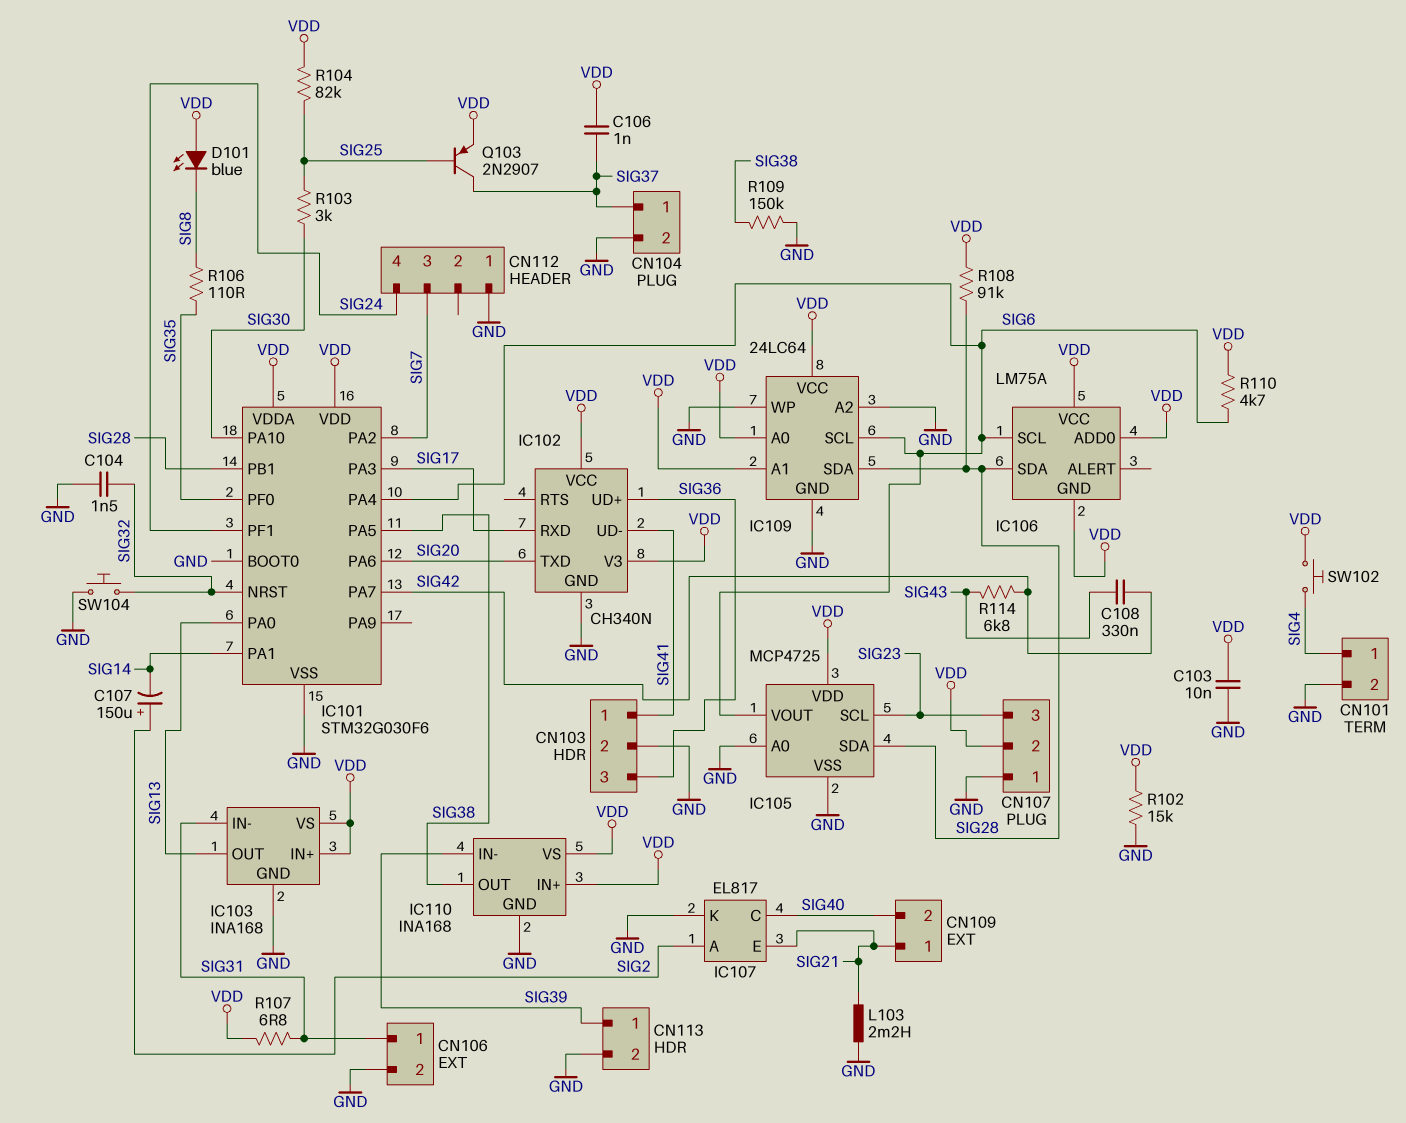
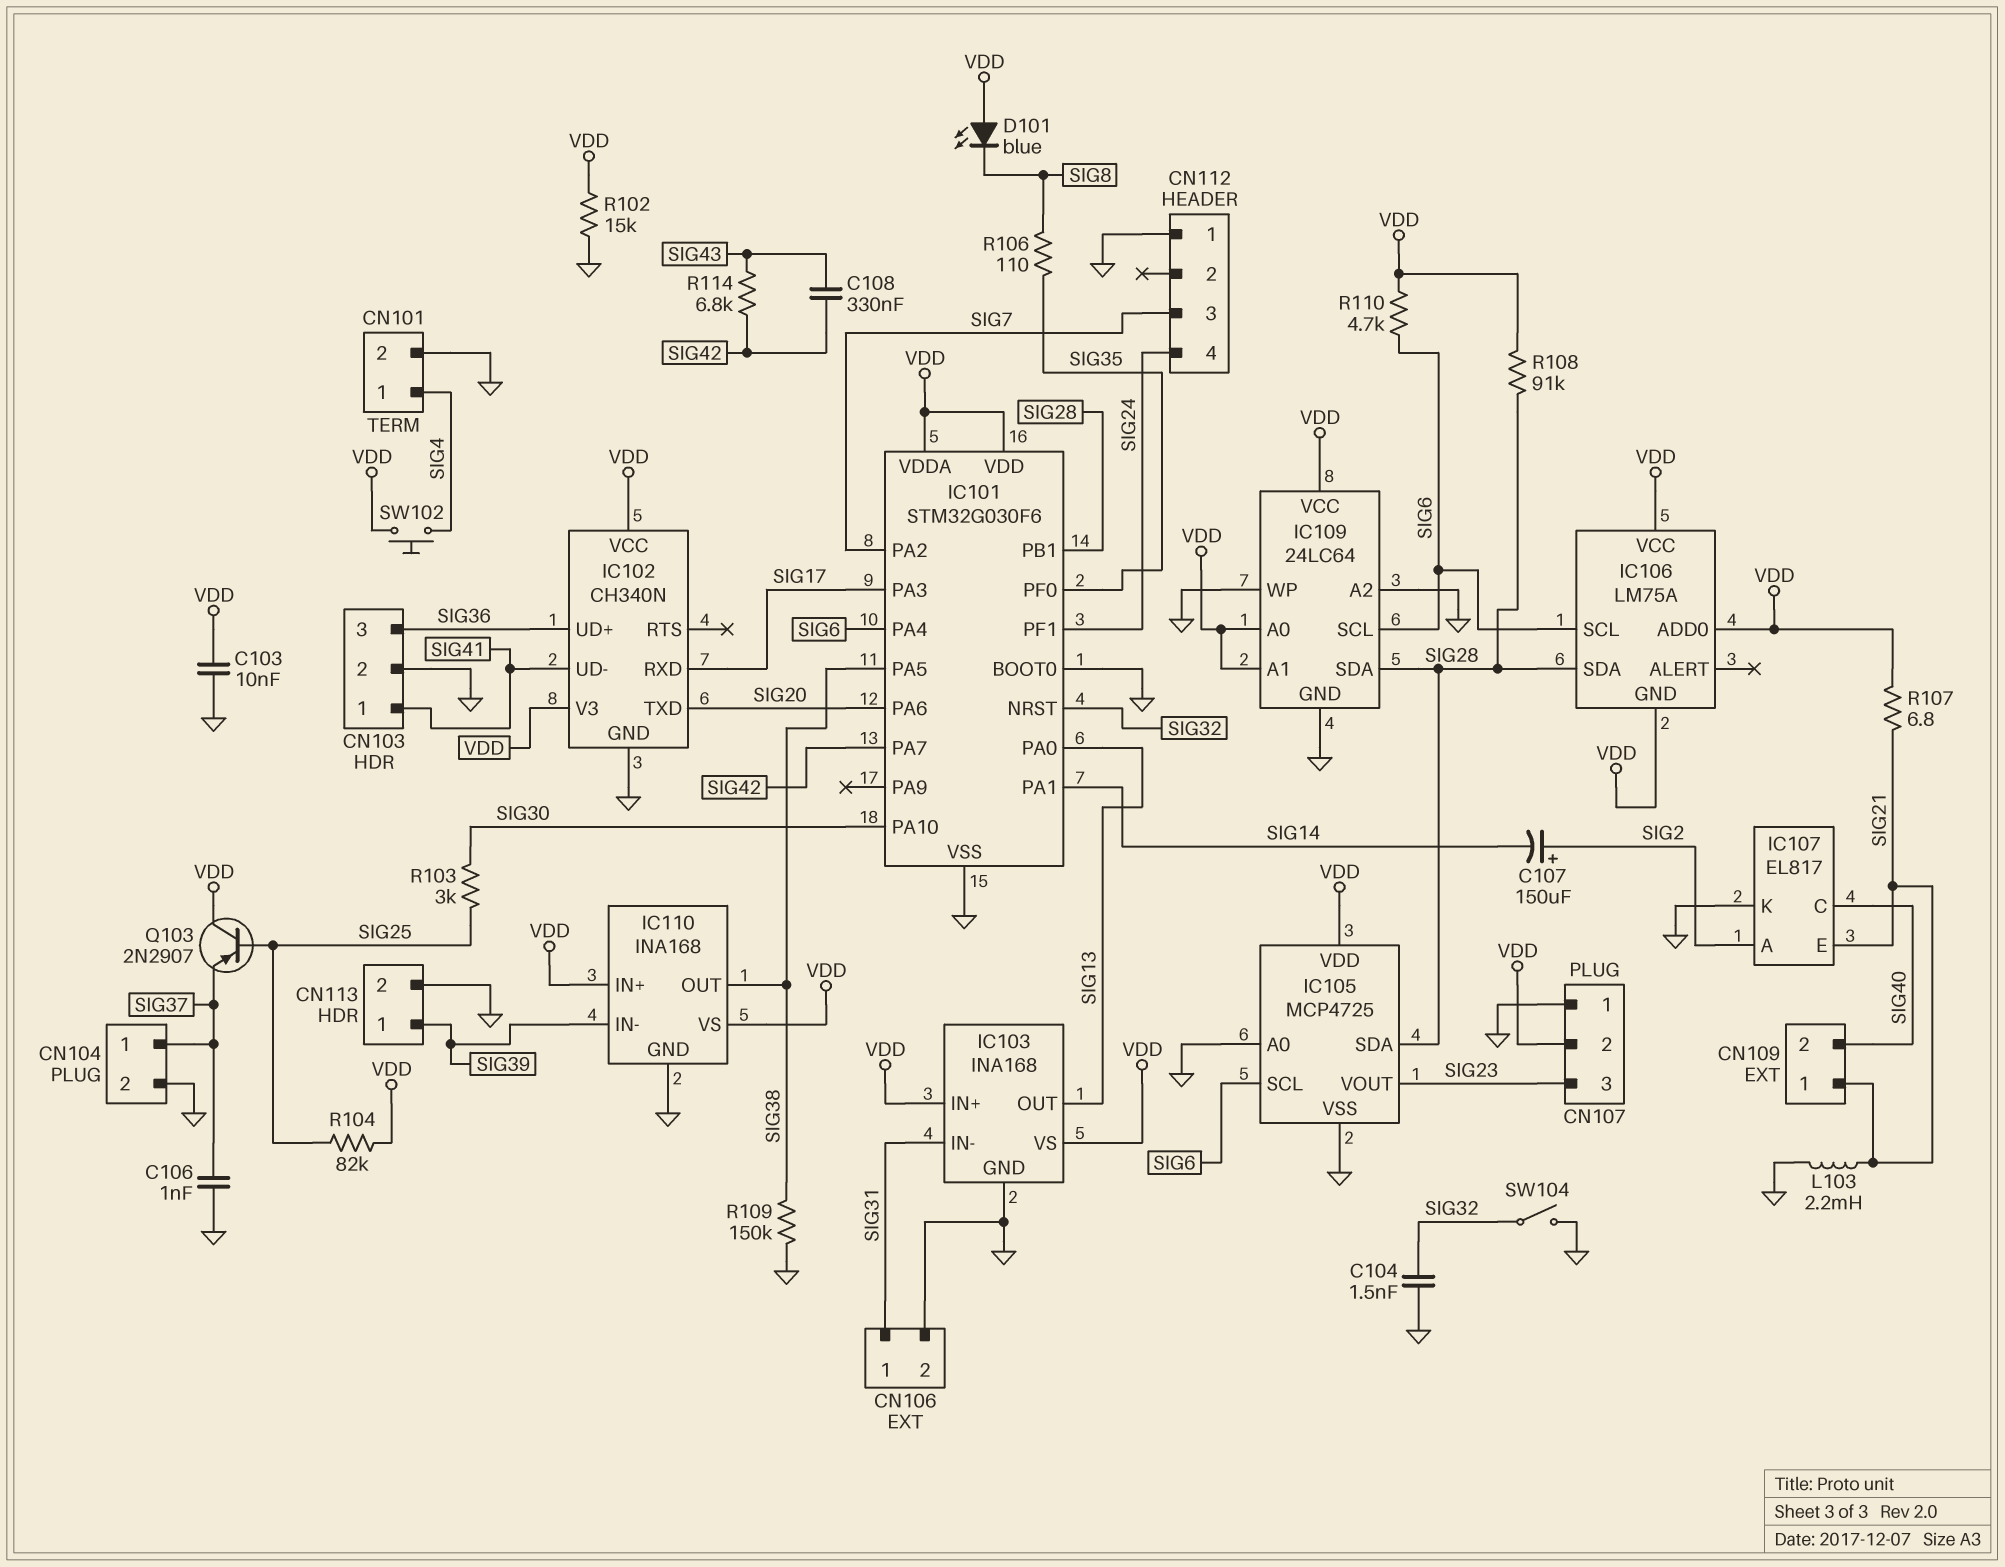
C106: 1nF (SIG37, VDD) -> 1nF (GND, SIG37)
IC105 pin SCL: SIG23 -> SIG6
IC105 pin VOUT: SIG6 -> SIG23
Q103: PNP 2N2907 (B SIG25, C SIG37, E VDD) -> PNP 2N2907 (B SIG25, C VDD, E SIG37)
R107: 6.8 (SIG31, VDD) -> 6.8 (SIG21, VDD)
SW104: button (GND, SIG32) -> switch (GND, SIG32)

